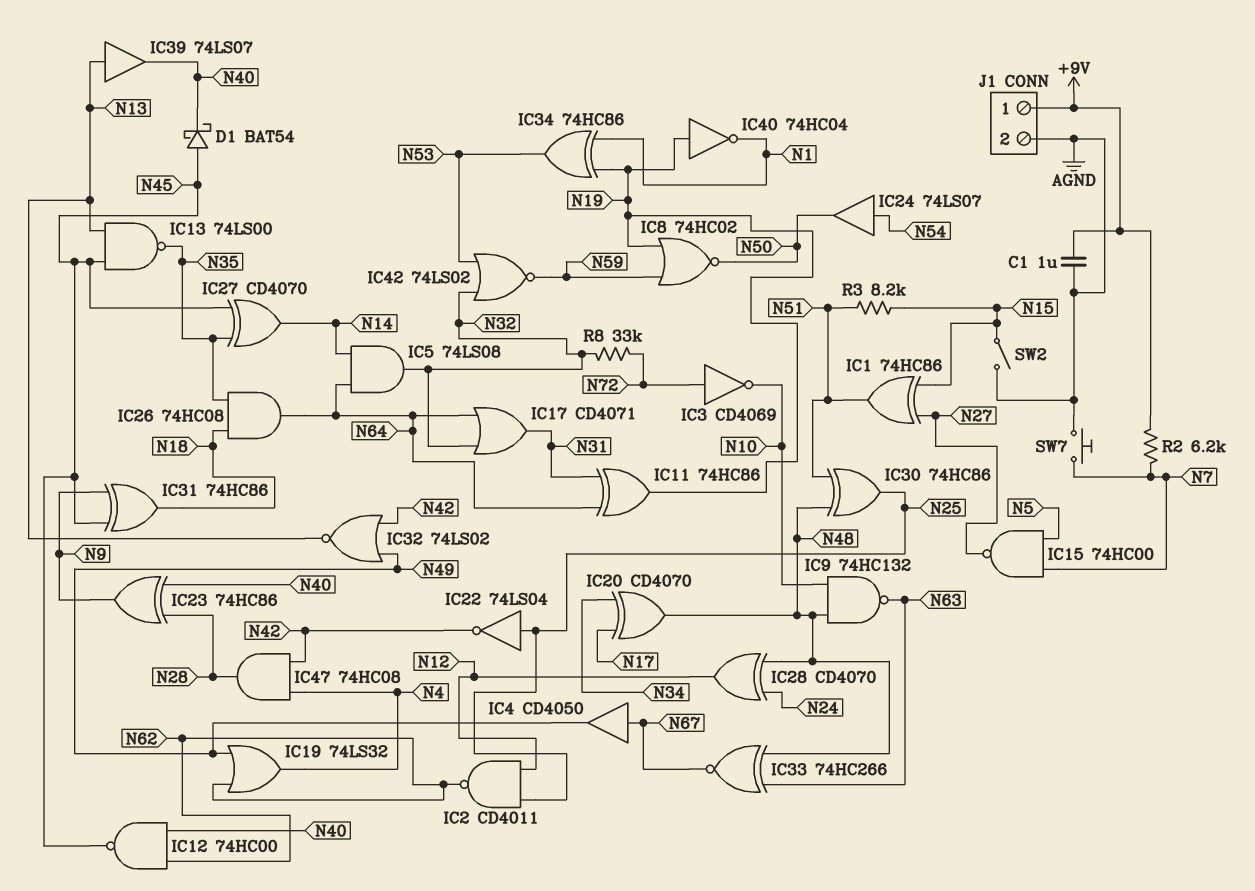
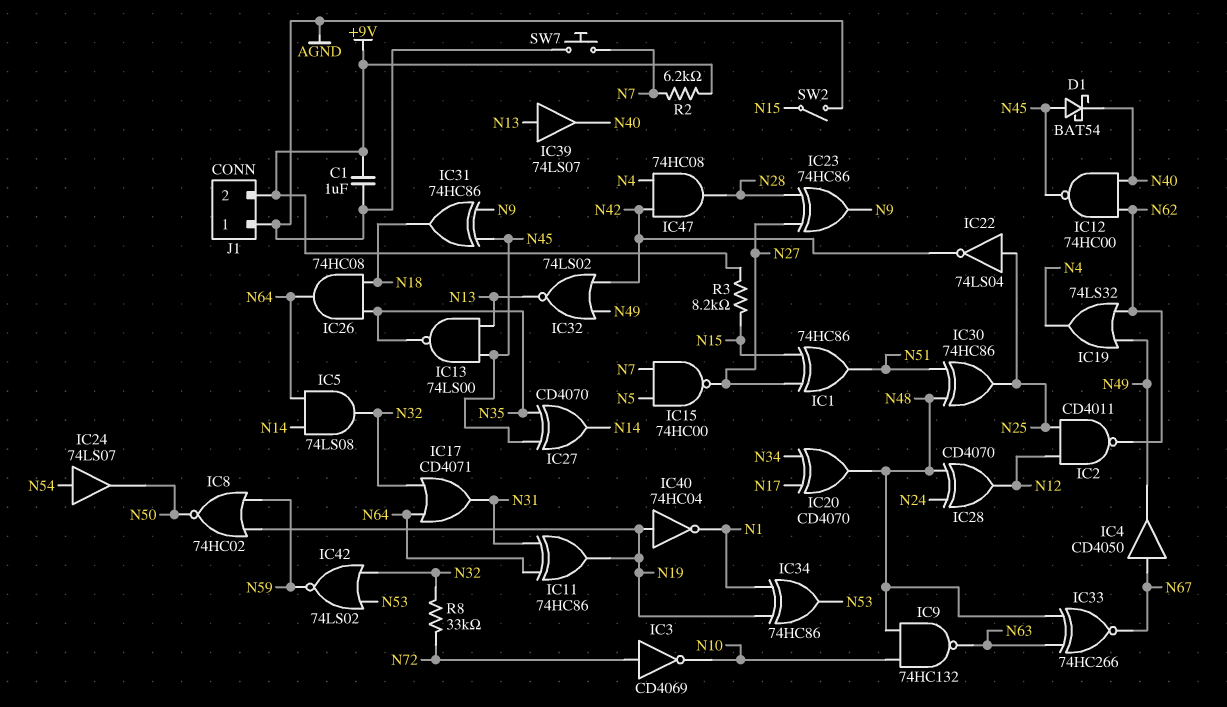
IC23: XOR 74HC86 (in N28, in N40, out N9) -> XOR 74HC86 (in N27, in N28, out N9)
J1 pin 1: +9V -> AGND
J1 pin 2: AGND -> +9V
R3: 8.2k (N15, N51) -> 8.2k (+9V, N15)

